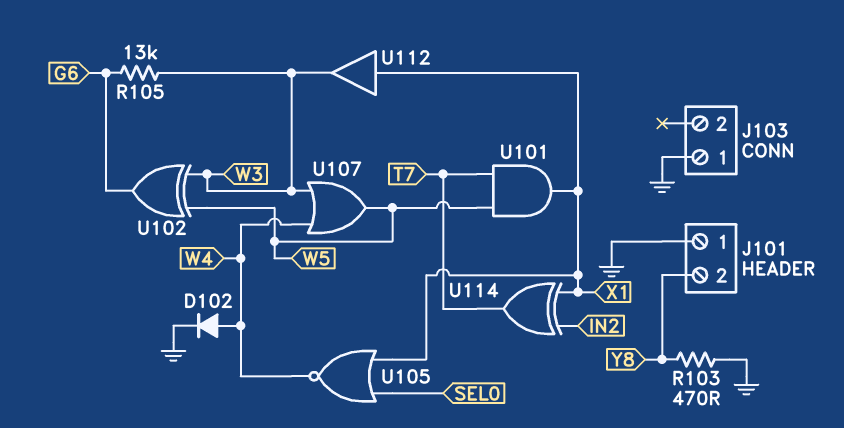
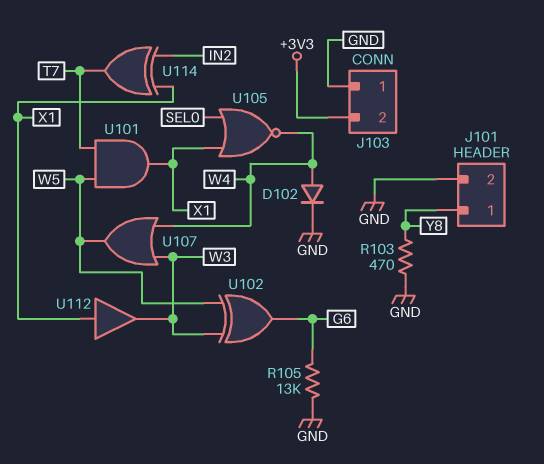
J101 pin 1: GND -> Y8
J101 pin 2: Y8 -> GND
J103 pin 2: none -> +3V3
R105: 13k (G6, W3) -> 13k (G6, GND)

